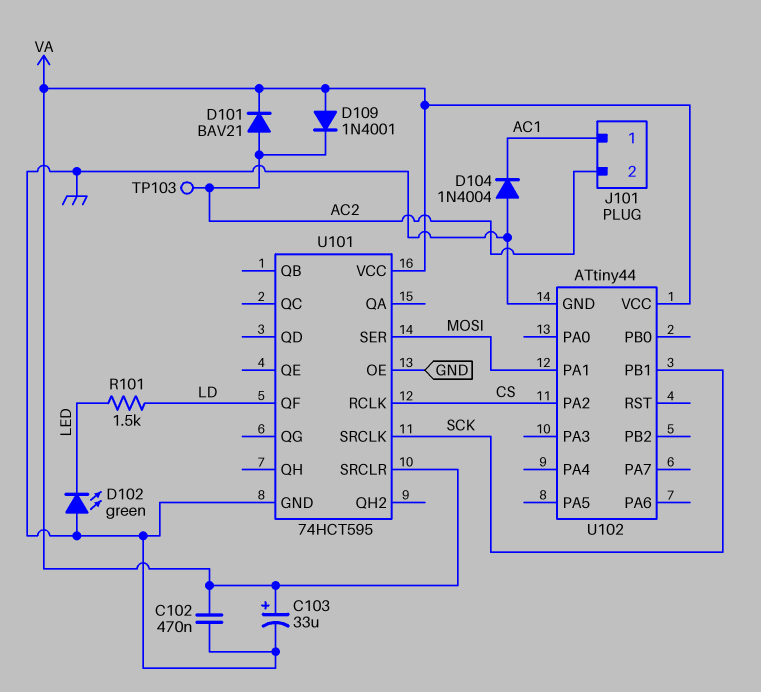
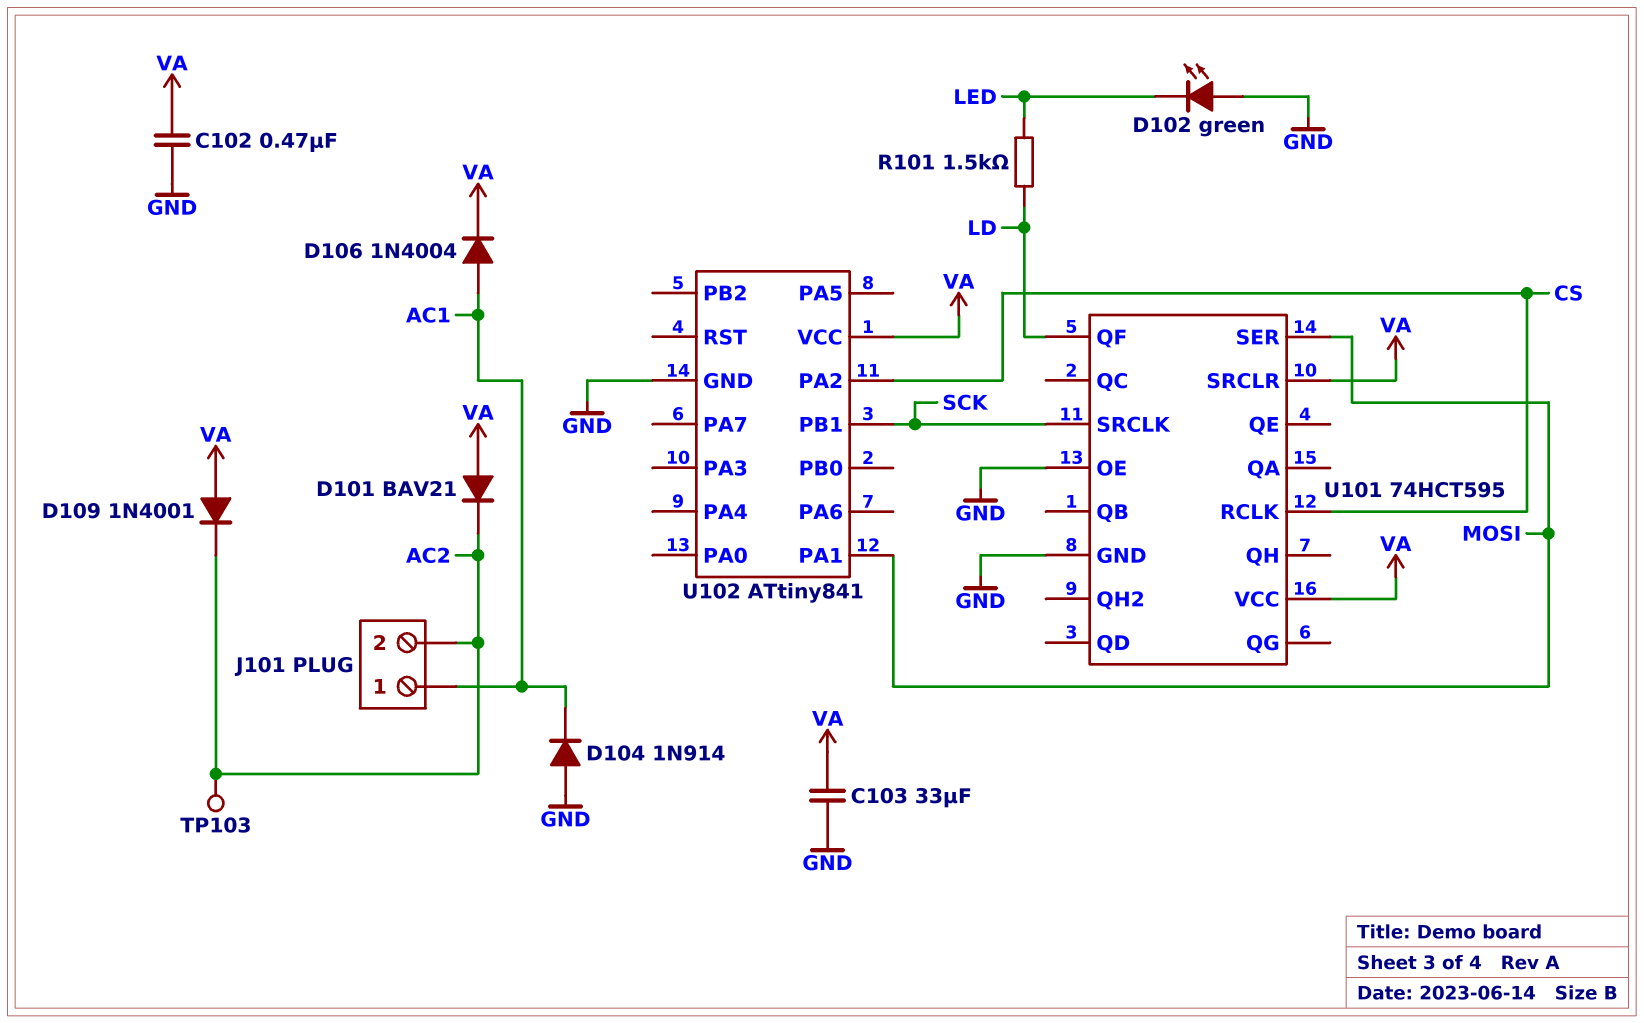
C103: 33uF (plus VA, minus GND) -> 33uF (GND, VA)
D101: diode BAV21 (A AC2, K VA) -> diode BAV21 (A VA, K AC2)
D104: diode 1N4004 (A GND, K AC1) -> diode 1N914 (A GND, K AC1)
D106: none -> diode 1N4004 (A AC1, K VA)
U102: ATtiny44 -> ATtiny841

